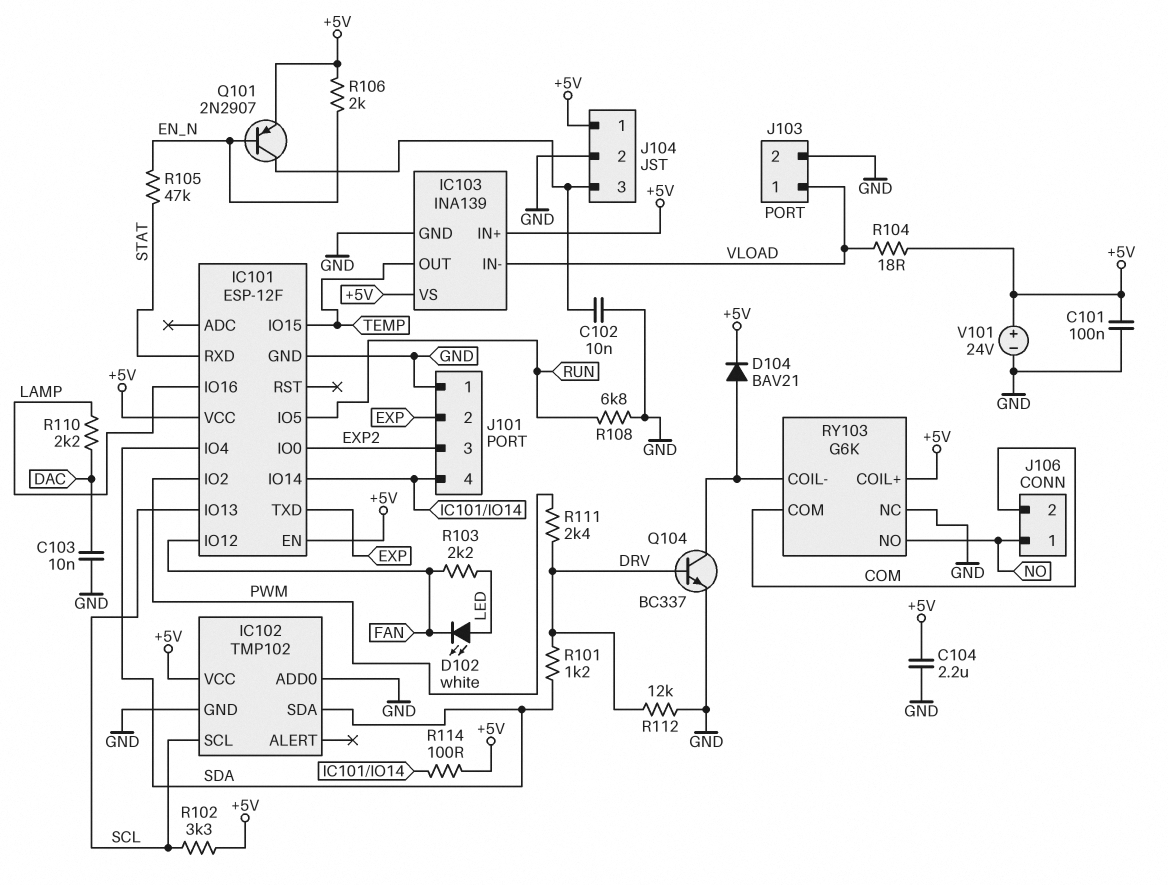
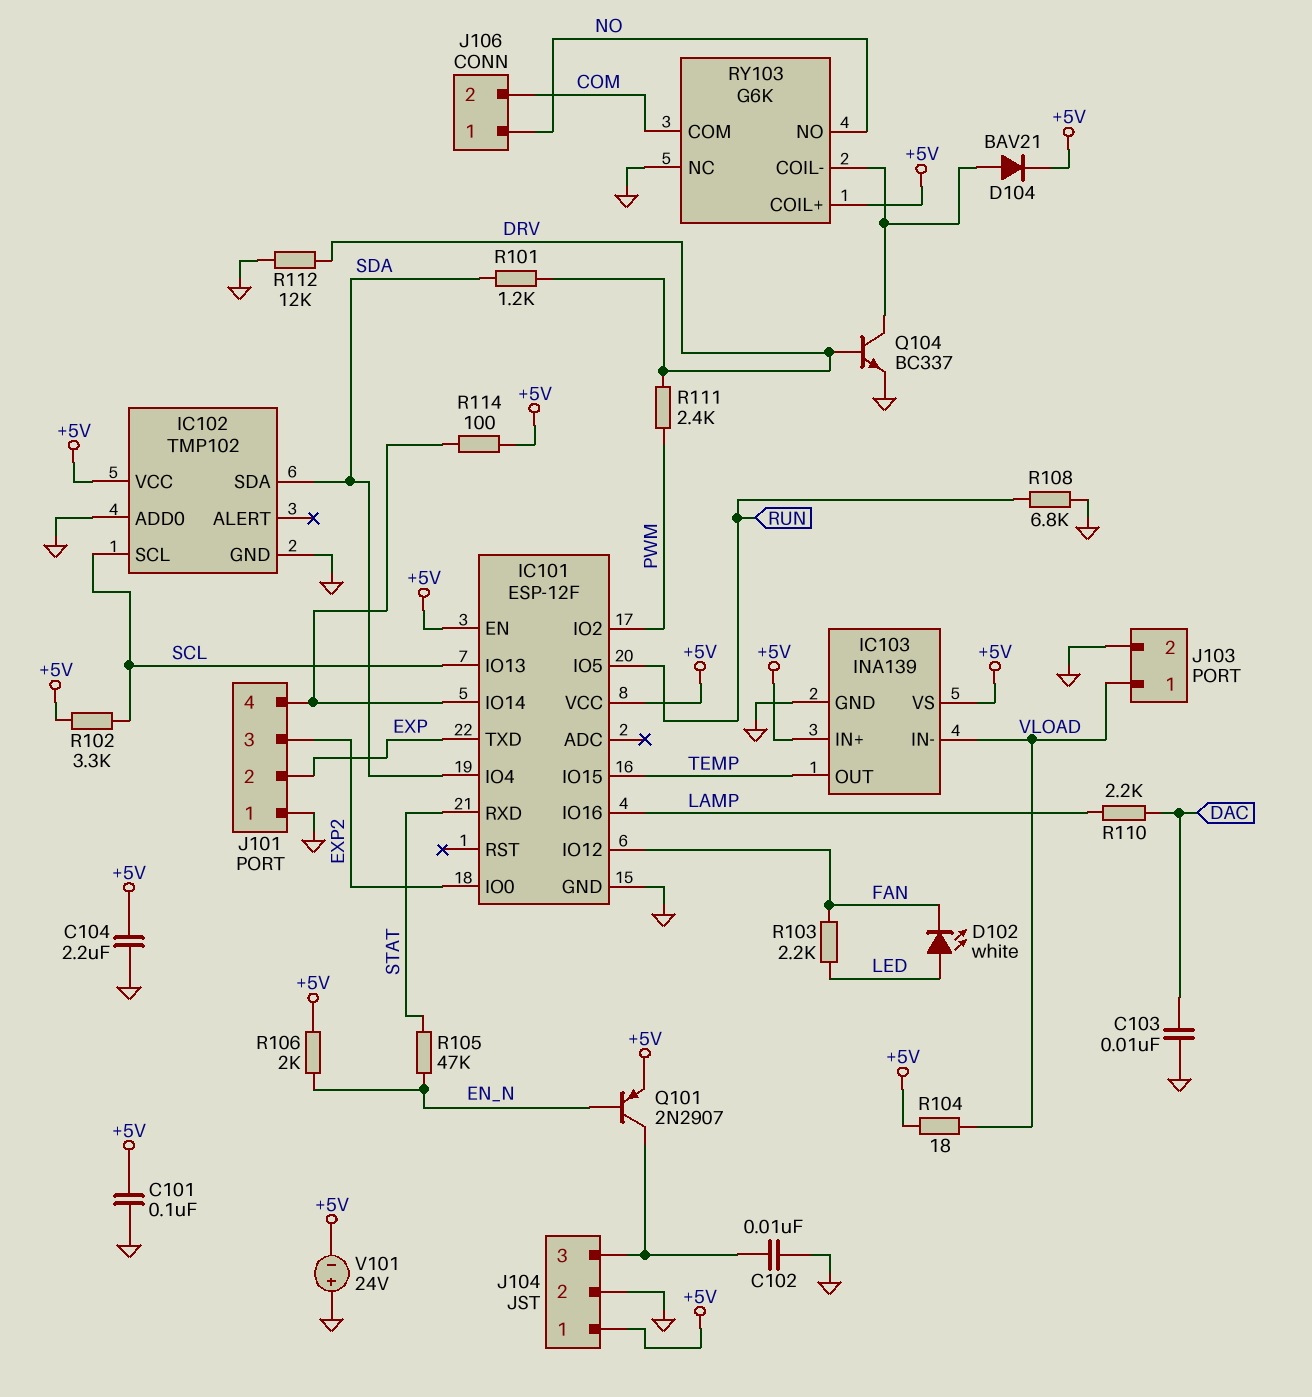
V101: 24V (plus +5V, minus GND) -> 24V (plus GND, minus +5V)

